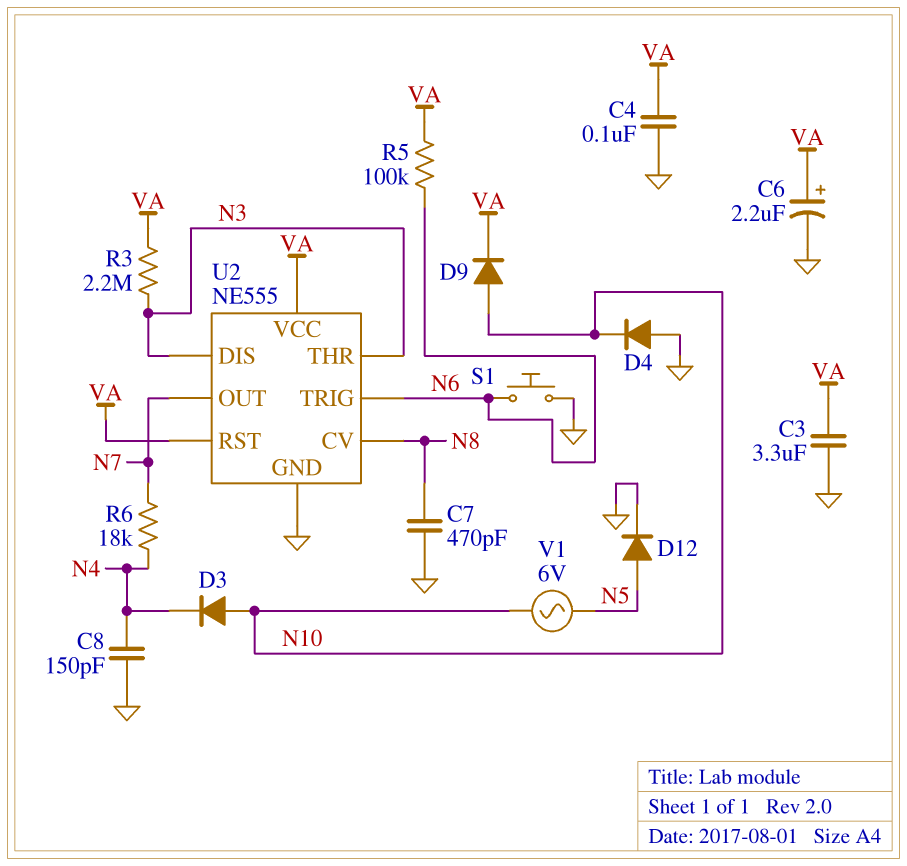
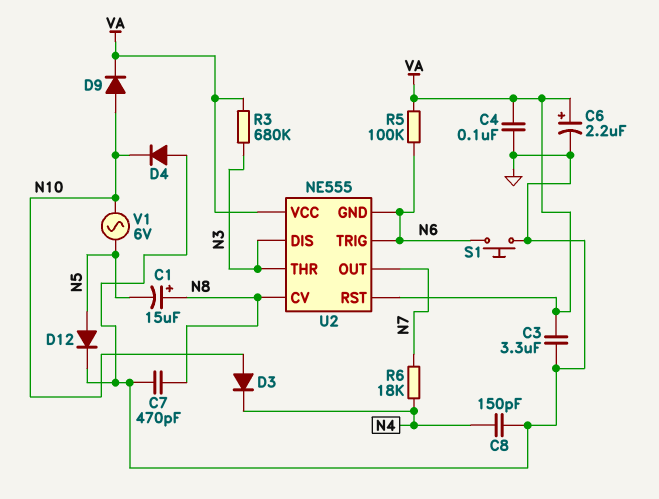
C1: none -> 15uF (plus N8, minus N5)
R3: 2.2M (N3, VA) -> 680k (N3, VA)
U2 pin GND: GND -> N6

